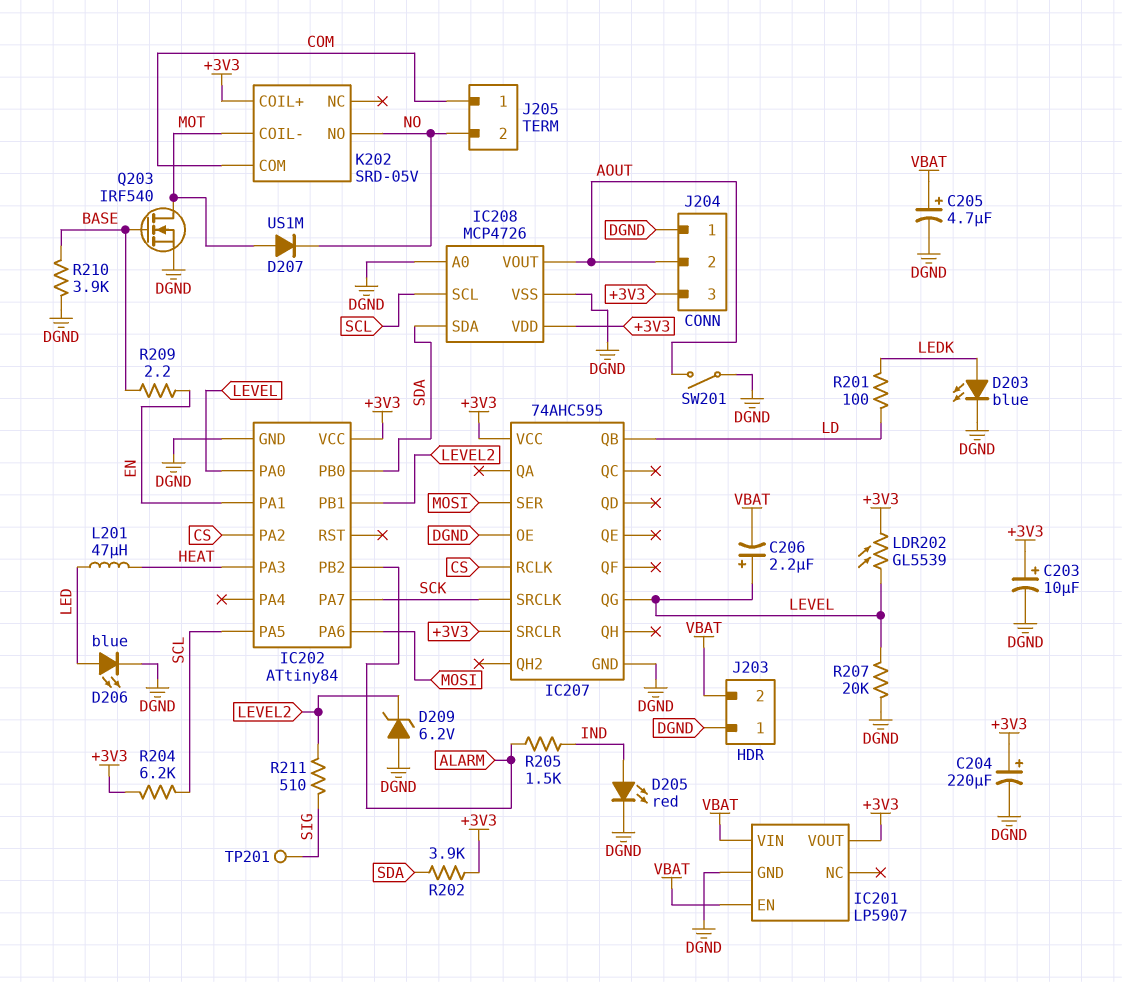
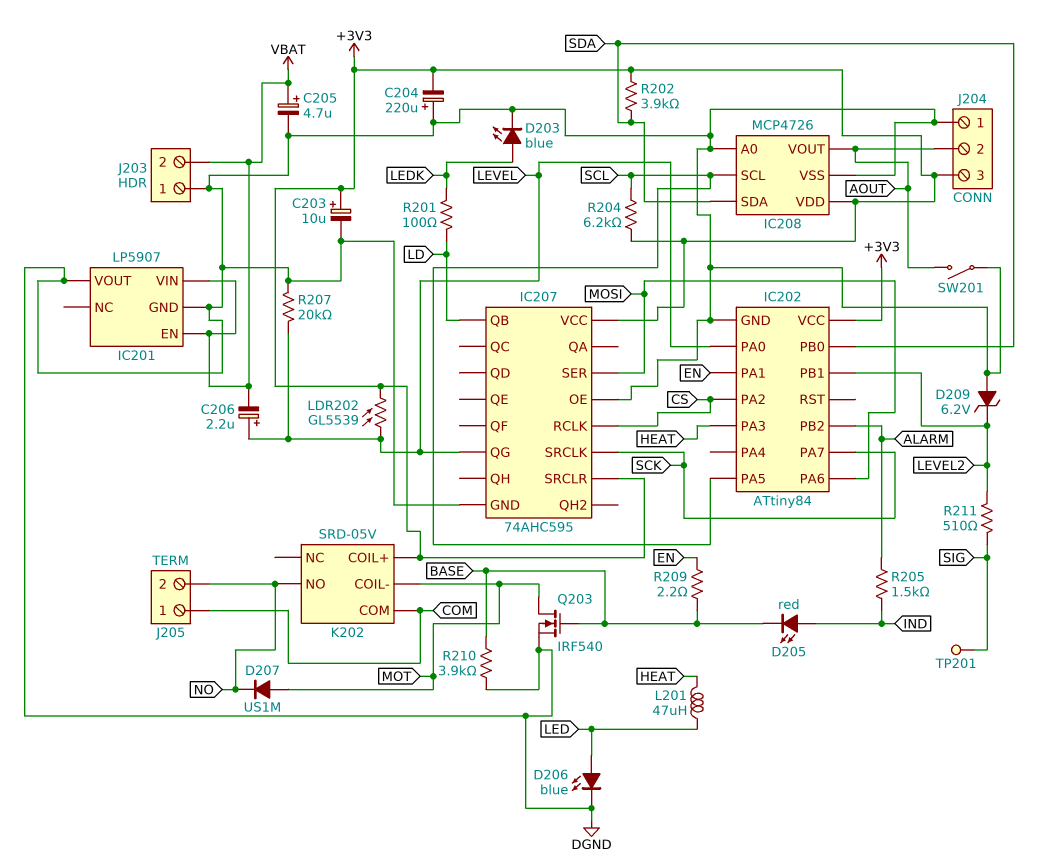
C204: 220uF (plus +3V3, minus DGND) -> 220uF (plus DGND, minus +3V3)
D205: LED red (A IND, K DGND) -> LED red (A IND, K BASE)
IC201 pin VOUT: +3V3 -> DGND

